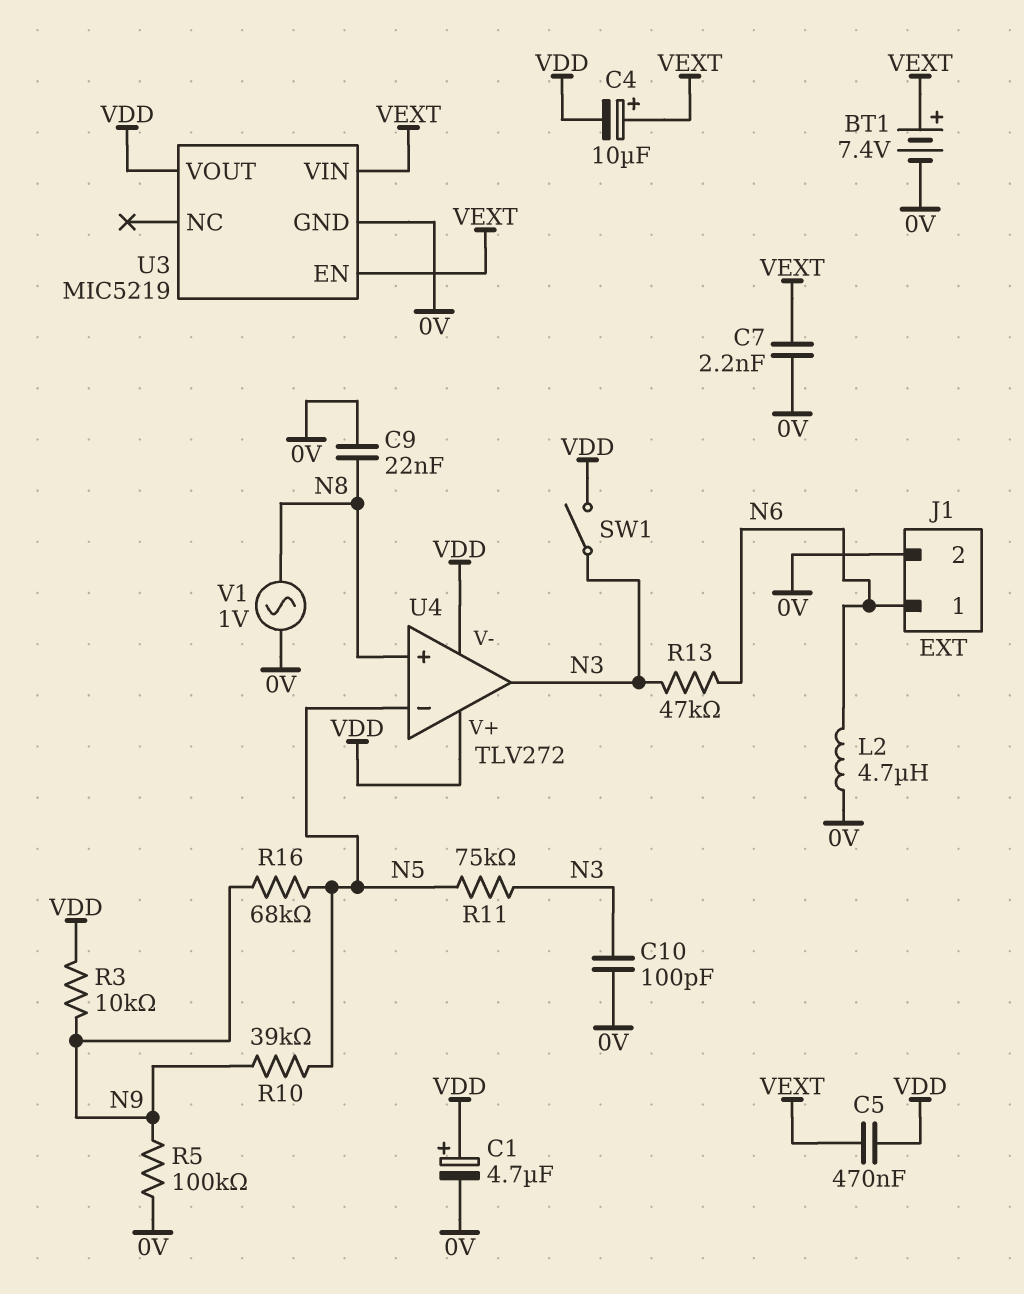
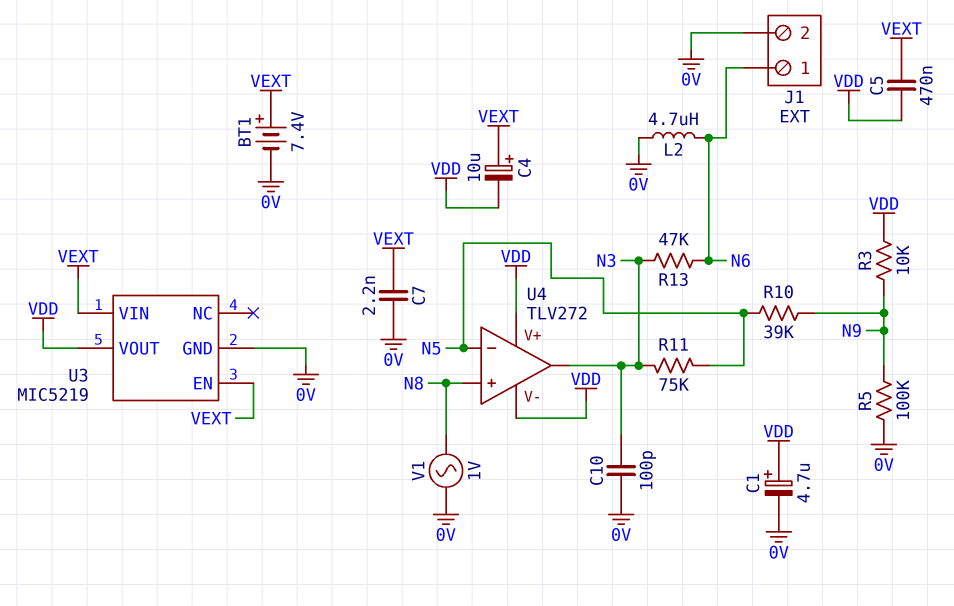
C9: 22nF (0V, N8) -> none
R16: 68k (N5, N9) -> none
SW1: switch (N3, VDD) -> none

